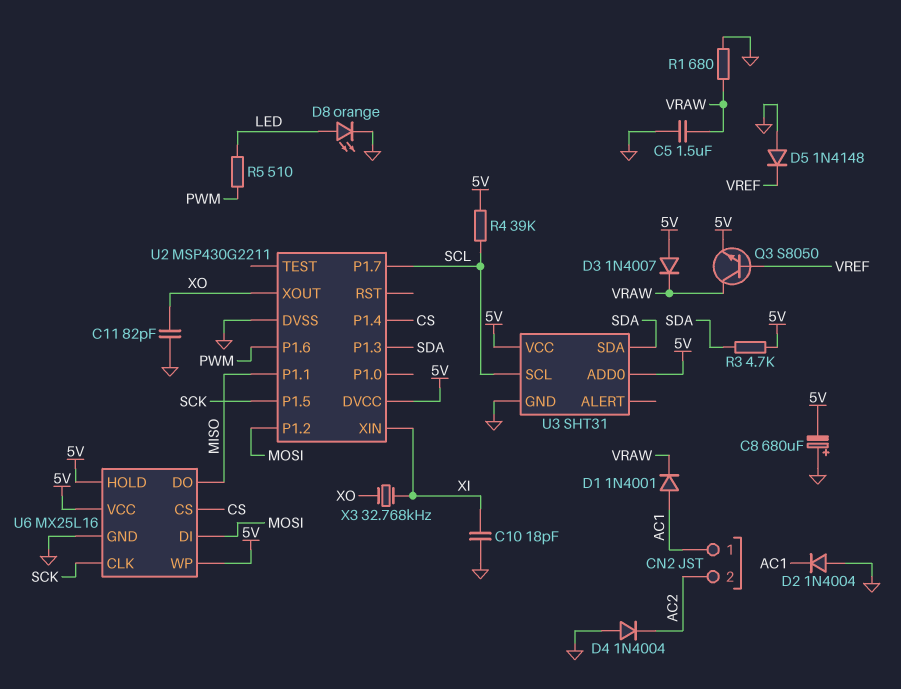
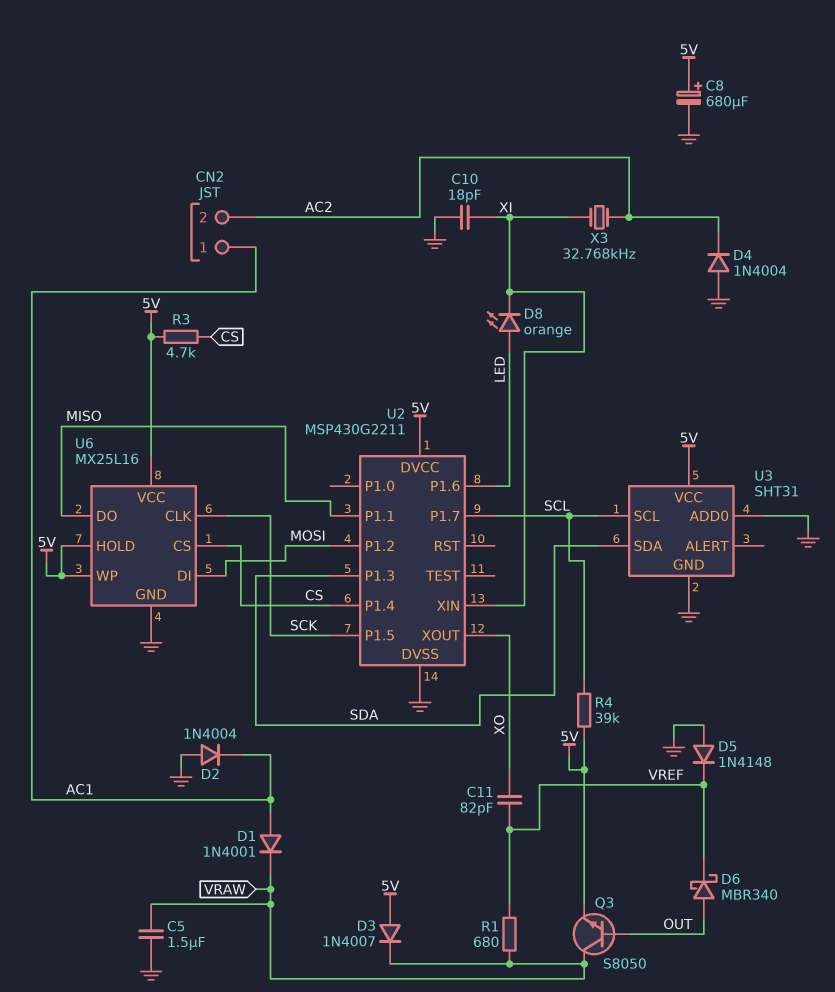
C8: 680uF (plus GND, minus 5V) -> 680uF (plus 5V, minus GND)
C11: 82pF (GND, XO) -> 82pF (VREF, XO)
D6: none -> schottky MBR340 (A OUT, K VREF)
D8: LED orange (A LED, K GND) -> LED orange (A LED, K XI)
Q3: NPN S8050 (B VREF, C VRAW, E 5V) -> NPN S8050 (B OUT, C VRAW, E 5V)
R1: 680 (GND, VRAW) -> 680 (VRAW, VREF)
R3: 4.7k (5V, SDA) -> 4.7k (5V, CS)
R5: 510 (LED, PWM) -> none
U2 pin P1.6: PWM -> LED
U3 pin ADD0: 5V -> GND
X3: 32.768kHz (XI, XO) -> 32.768kHz (AC2, XI)

